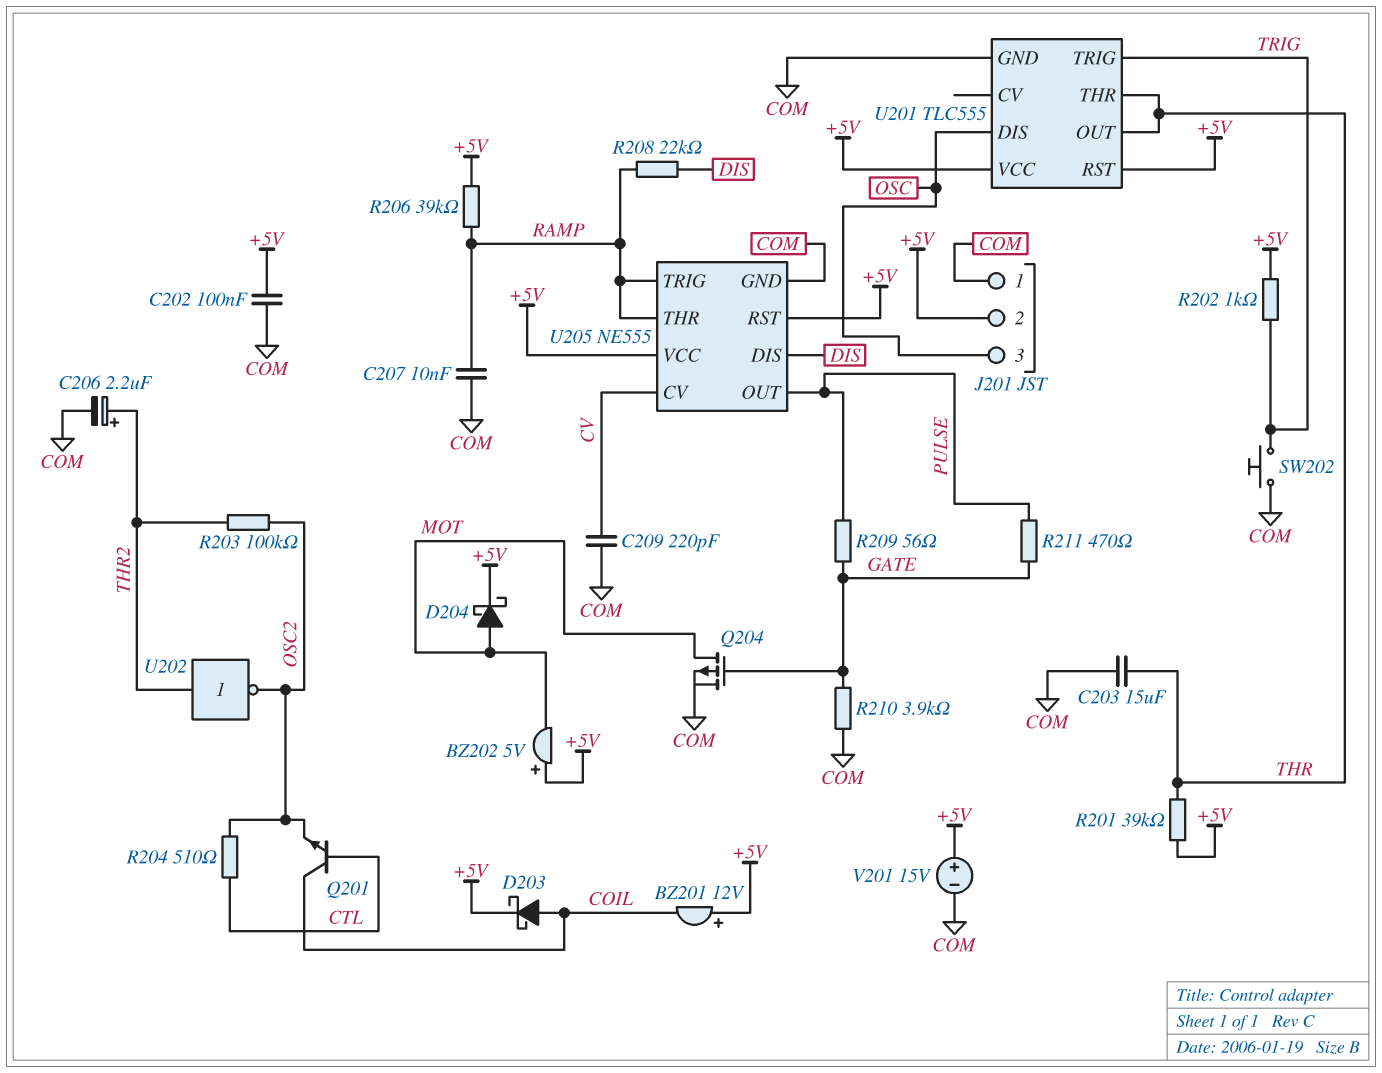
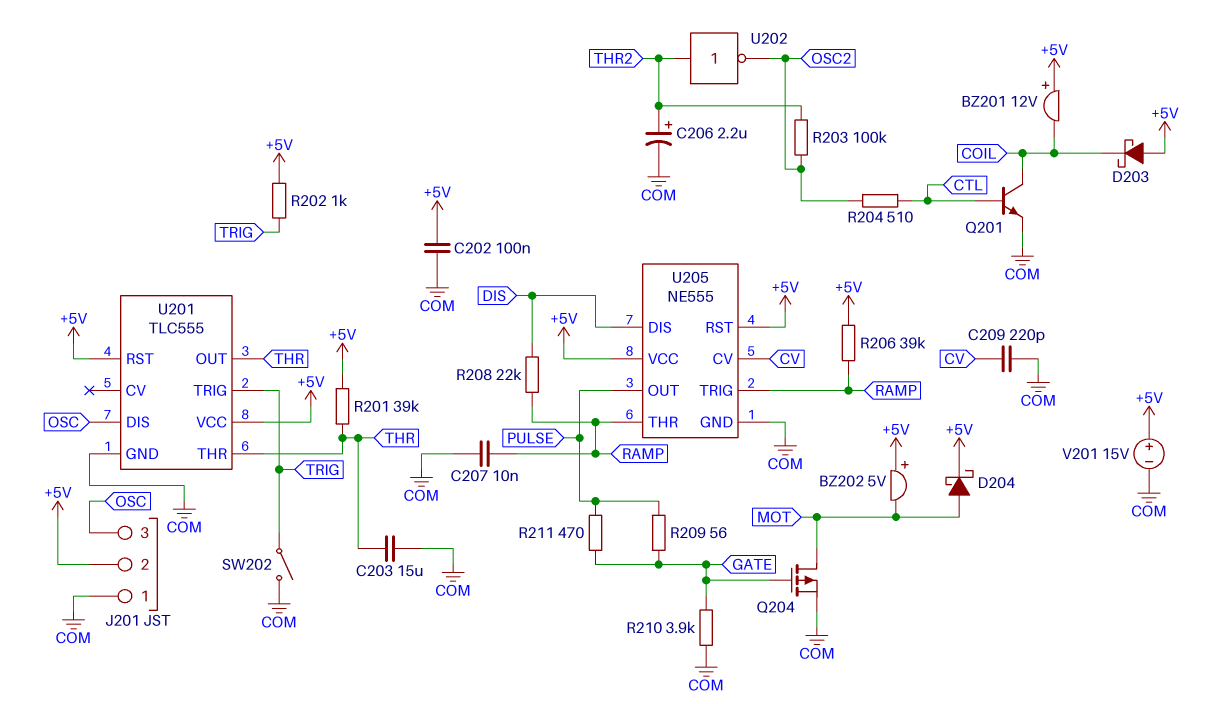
D203: schottky (A COIL, K +5V) -> schottky (A +5V, K COIL)
Q201: NPN (B CTL, C COIL, E OSC2) -> NPN (B CTL, C COIL, E COM)
SW202: button (COM, TRIG) -> switch (COM, TRIG)

